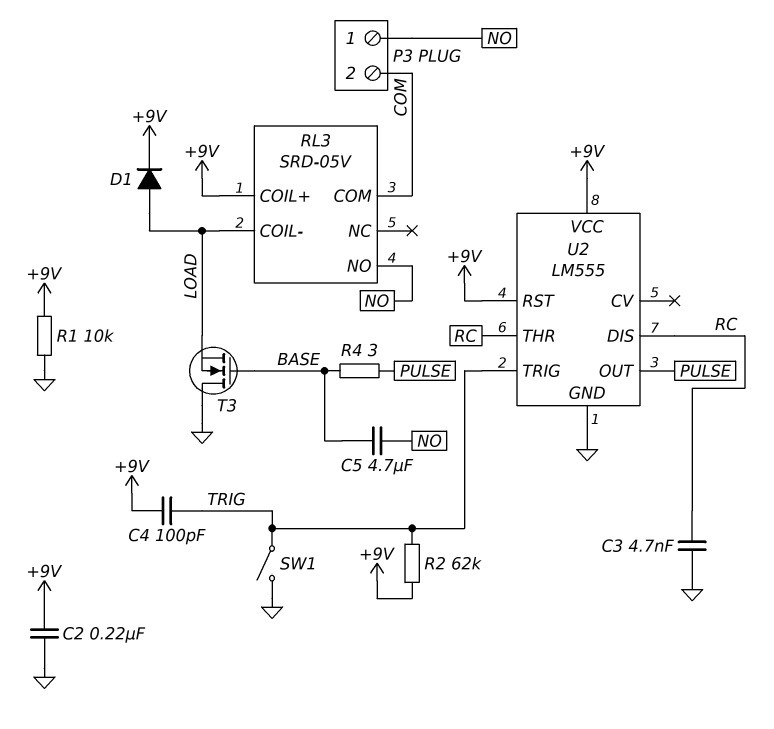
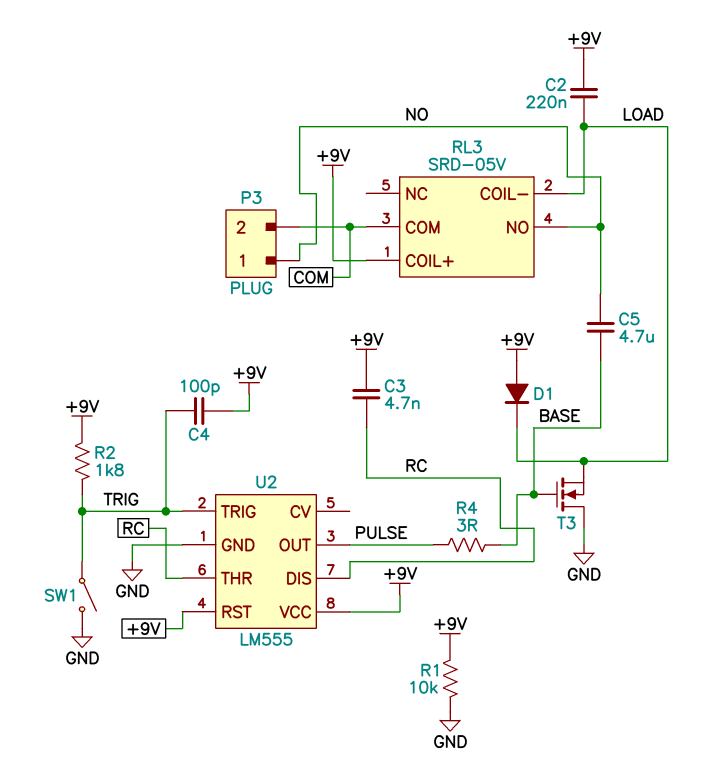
C2: 220nF (+9V, GND) -> 220nF (+9V, LOAD)
C3: 4.7nF (GND, RC) -> 4.7nF (+9V, RC)
D1: diode (A LOAD, K +9V) -> diode (A +9V, K LOAD)
R2: 62k (+9V, TRIG) -> 1.8k (+9V, TRIG)

